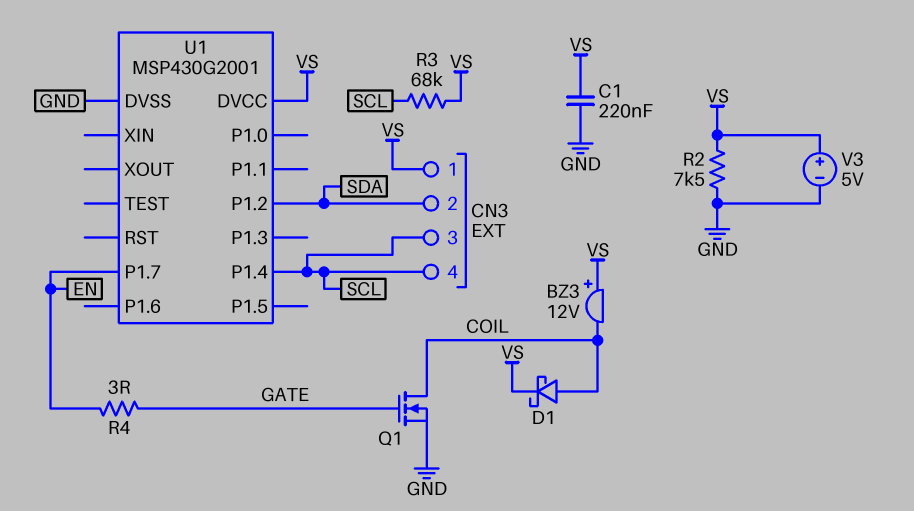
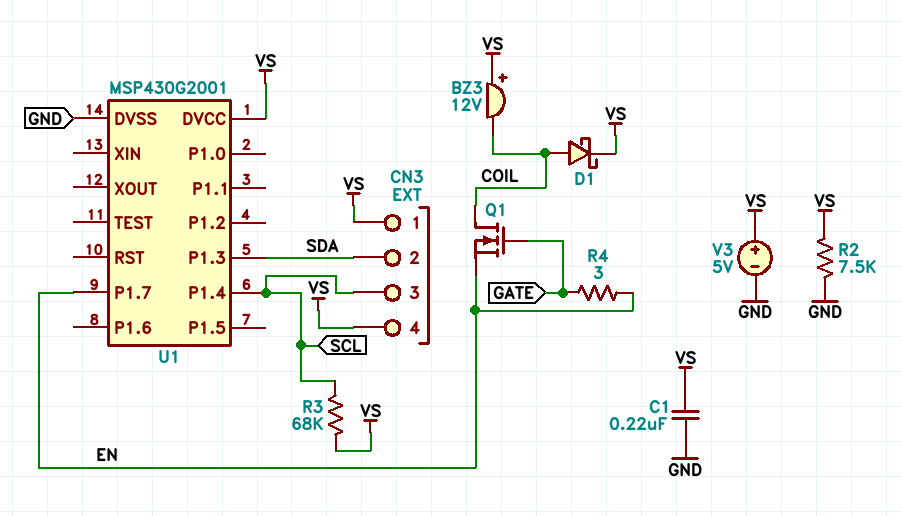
CN3 pin 4: SCL -> VS
Q1: NMOS (G GATE, D COIL, S GND) -> NMOS (G GATE, D COIL, S EN)
U1 pin P1.2: SDA -> none
U1 pin P1.3: none -> SDA

